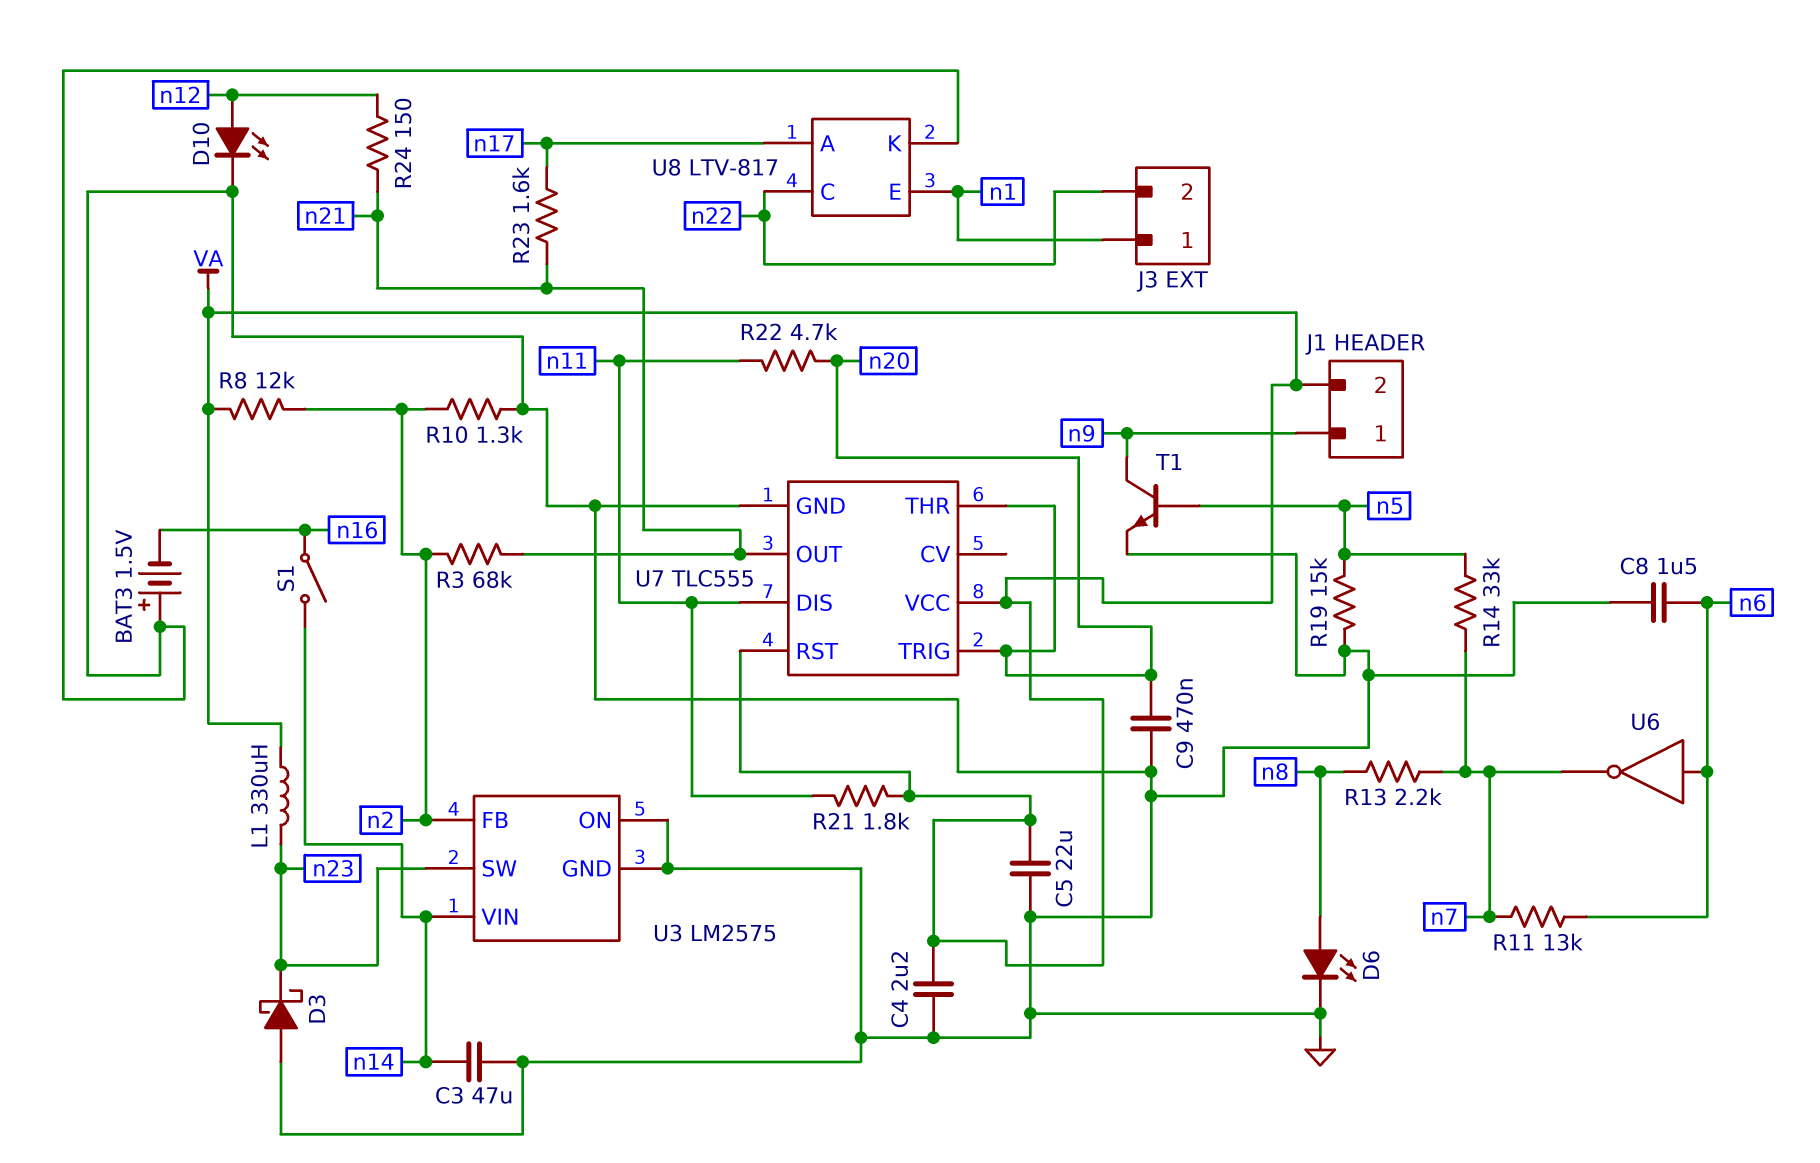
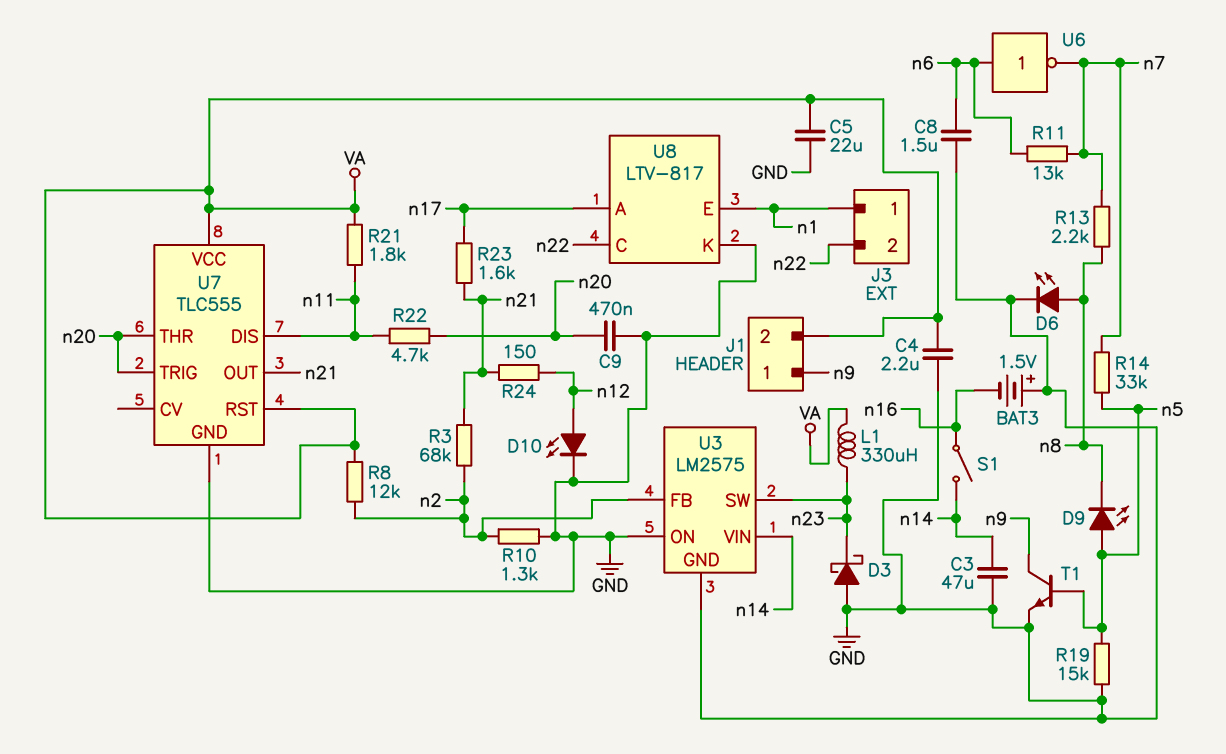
D9: none -> LED (A n5, K n8)

